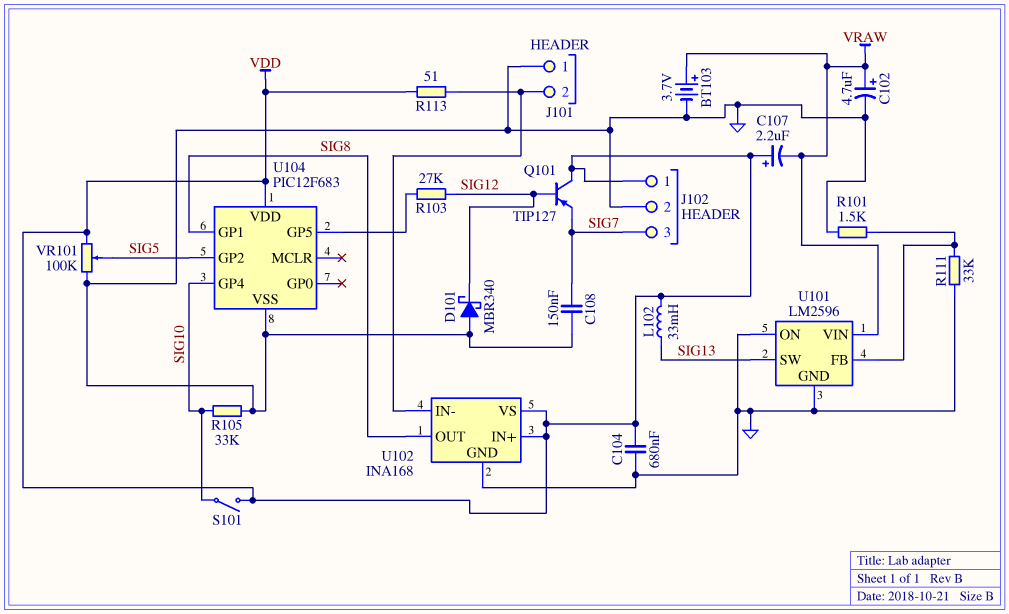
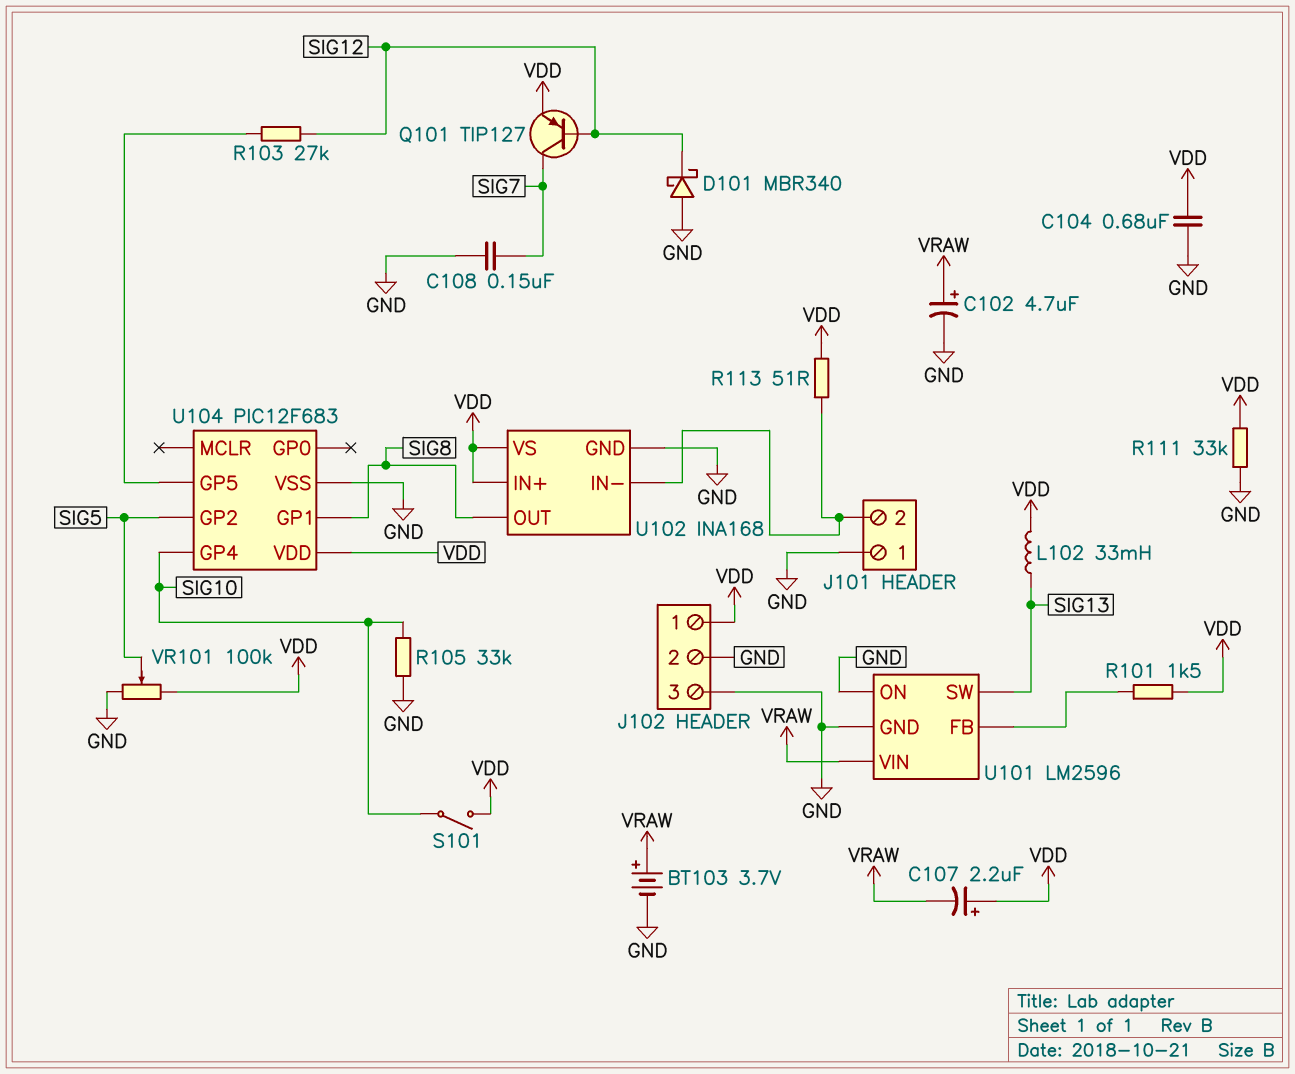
J102 pin 3: SIG7 -> GND
Q101: PNP TIP127 (B SIG12, C VDD, E SIG7) -> PNP TIP127 (B SIG12, C SIG7, E VDD)
R101: 1.5k (GND, U101/FB) -> 1.5k (U101/FB, VDD)
R111: 33k (GND, U101/FB) -> 33k (GND, VDD)

